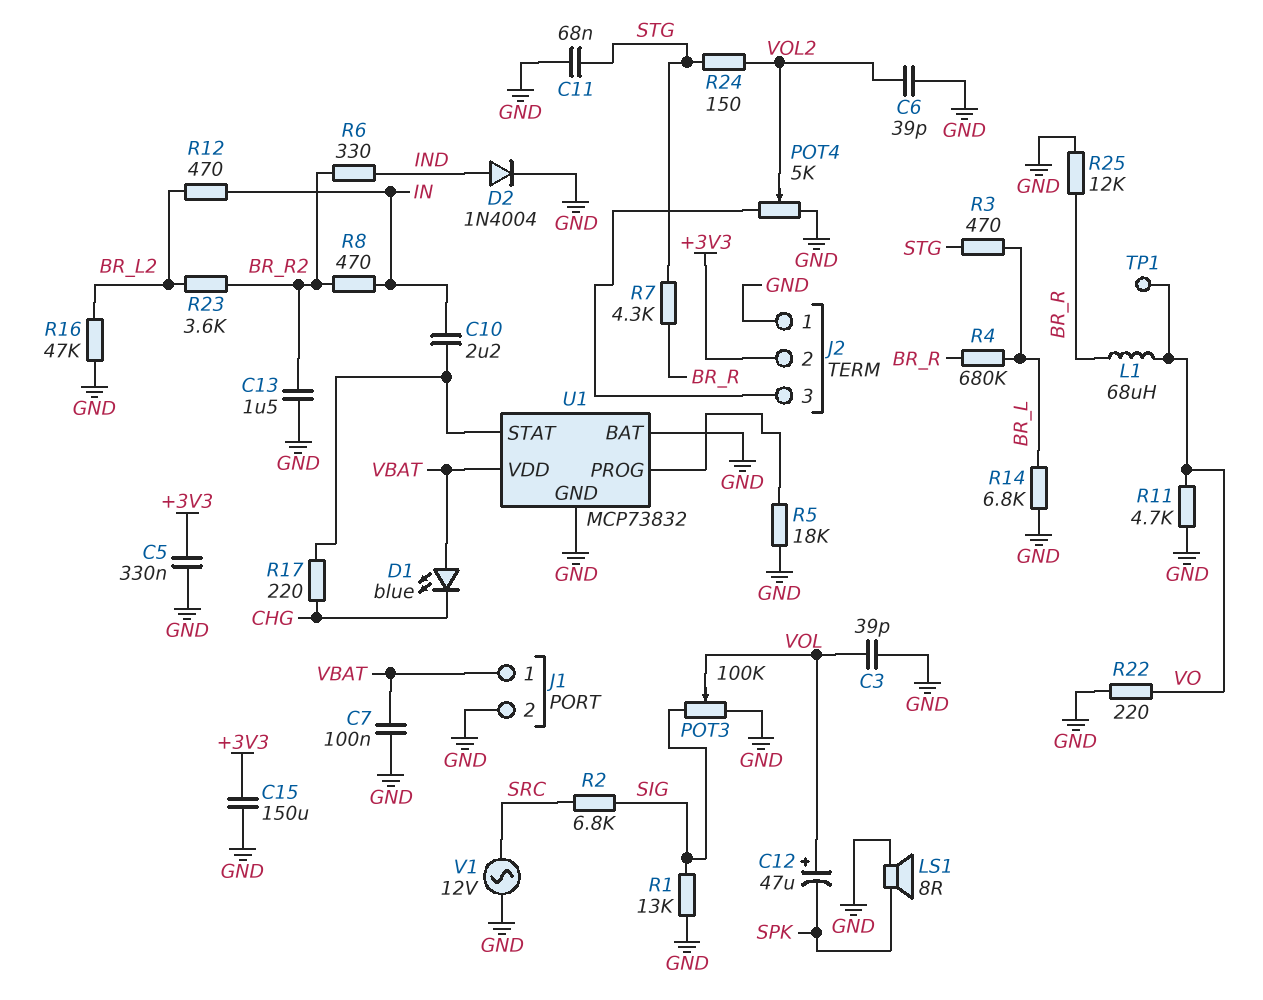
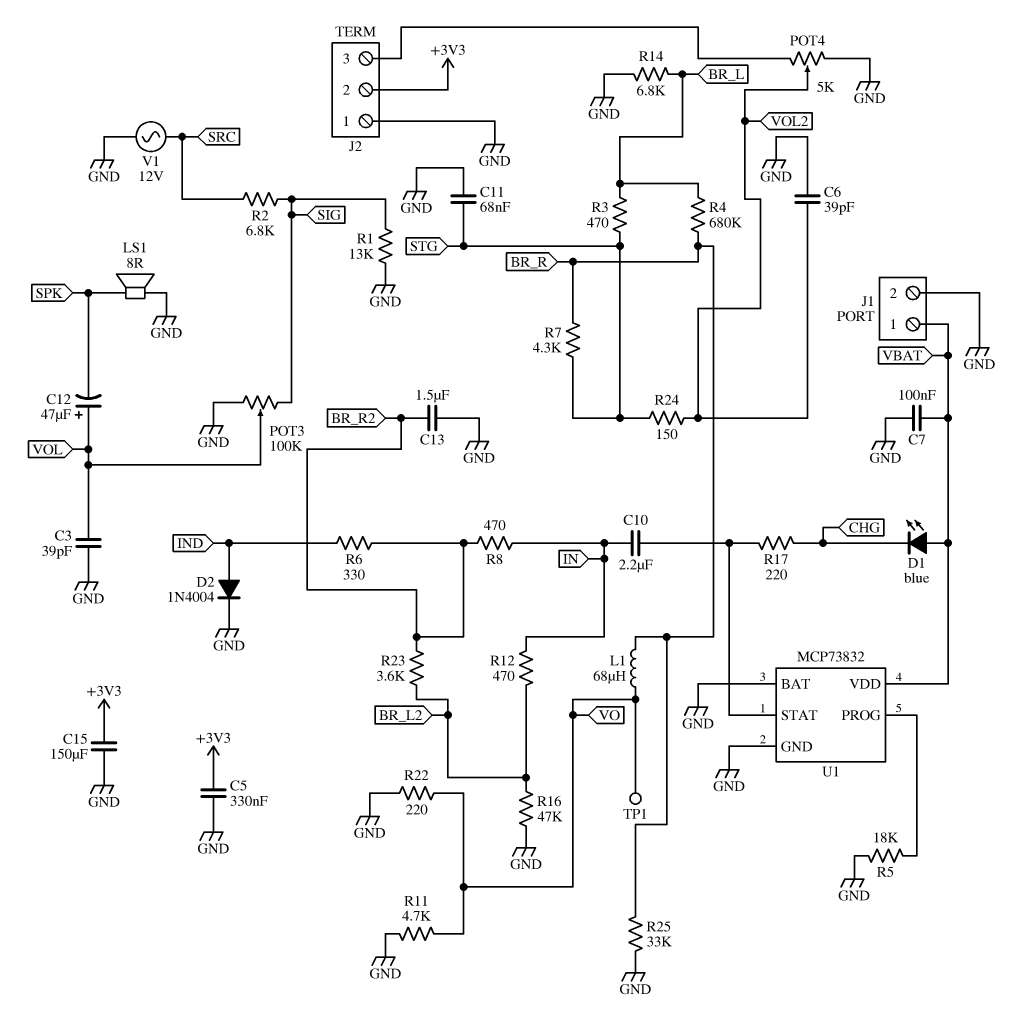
R25: 12k (BR_R, GND) -> 33k (BR_R, GND)

